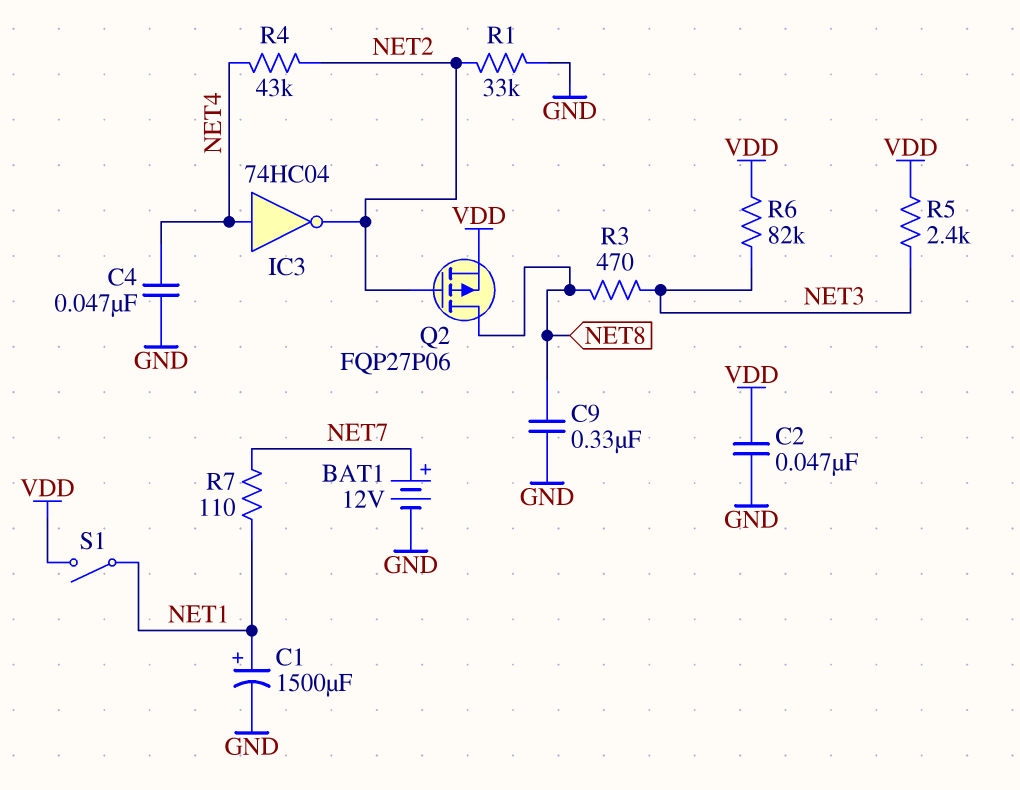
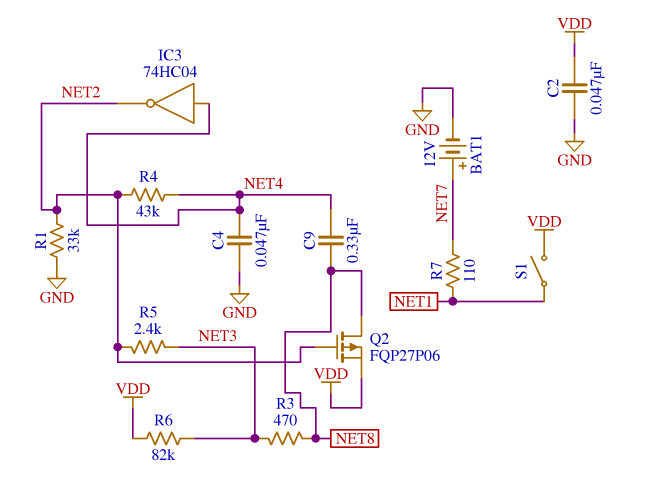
C1: 1500uF (plus NET1, minus GND) -> none
C9: 330nF (GND, NET8) -> 330nF (NET4, NET8)
R5: 2.4k (NET3, VDD) -> 2.4k (NET2, NET3)

